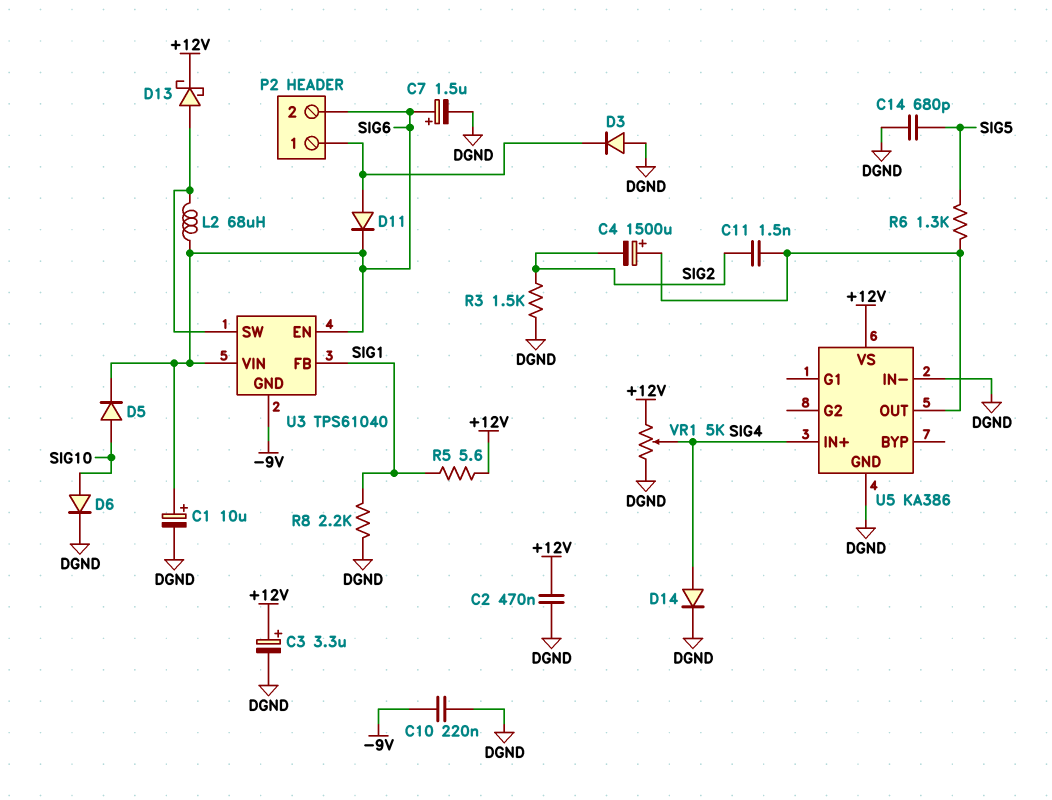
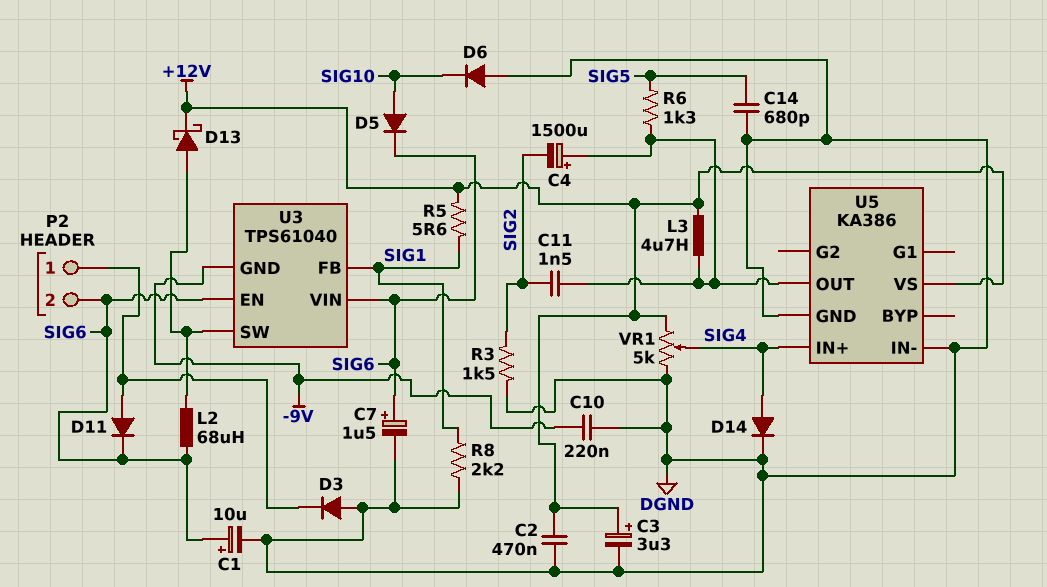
D6: diode (A SIG10, K DGND) -> diode (A DGND, K SIG10)
L3: none -> 4.7uH (+12V, U5/OUT)

